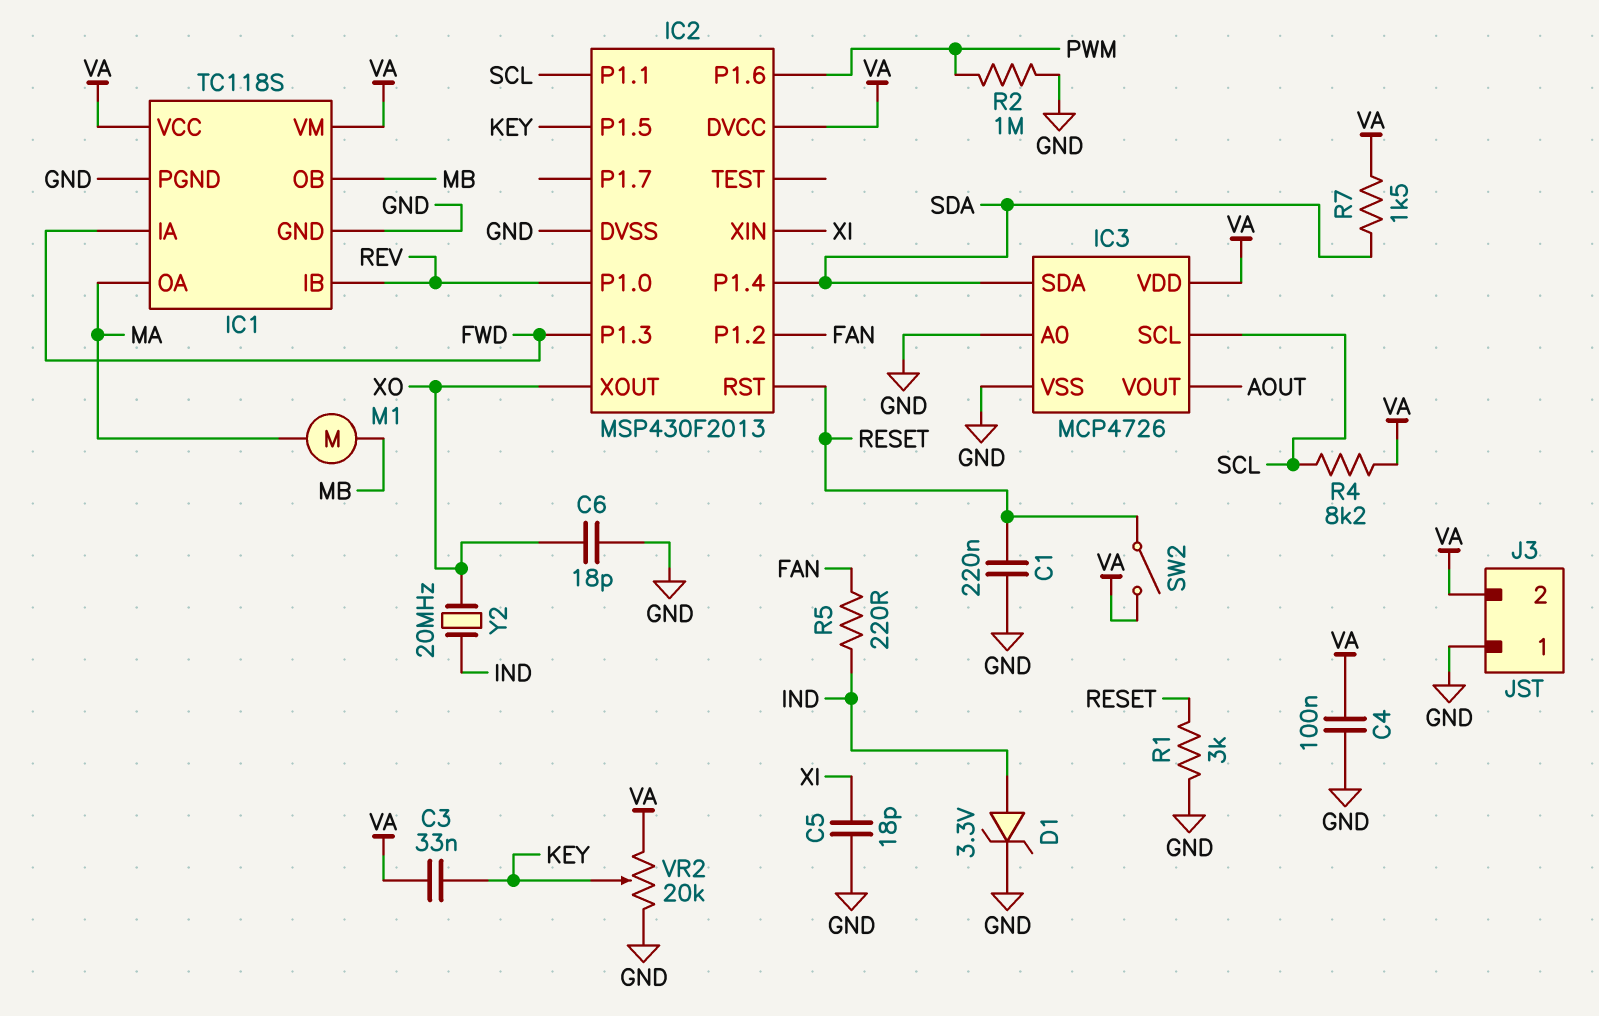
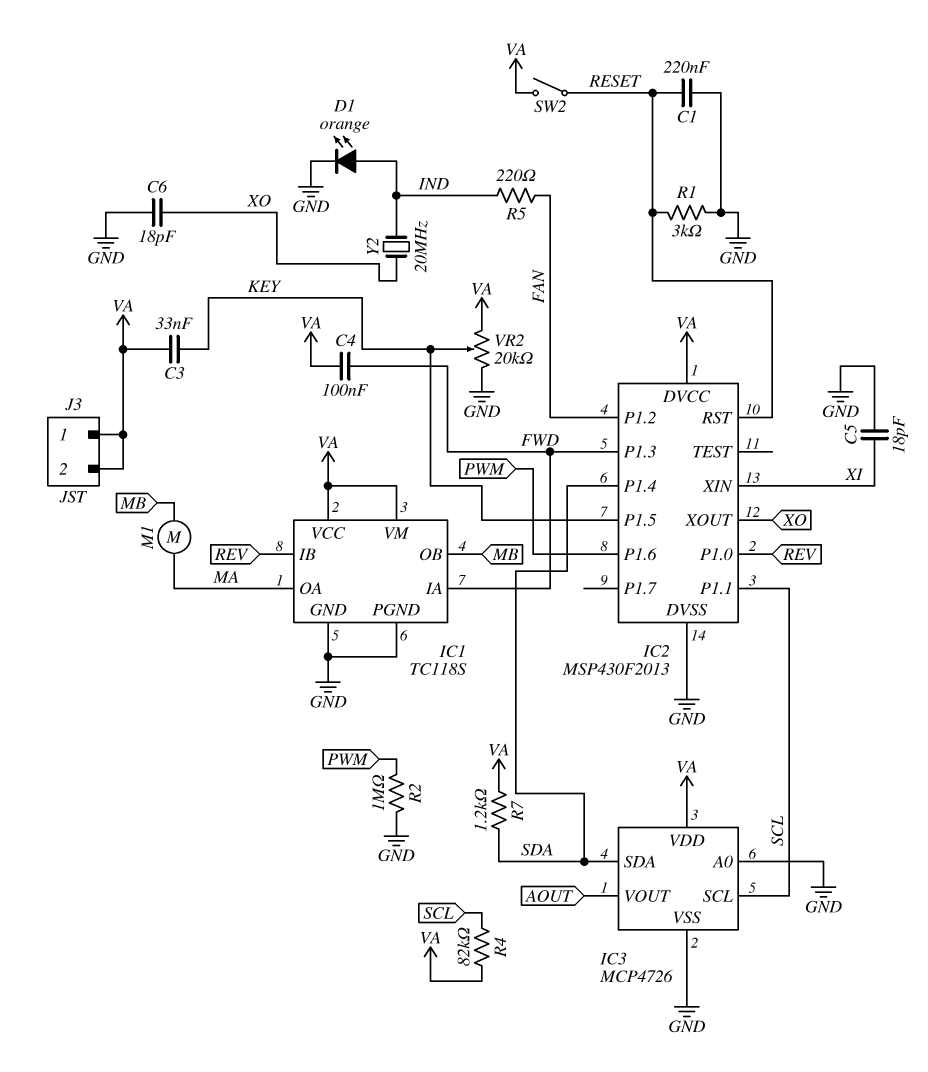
C4: 100nF (GND, VA) -> 100nF (FWD, VA)
D1: zener 3.3V (A IND, K GND) -> LED orange (A IND, K GND)
J3 pin 1: GND -> VA
R4: 8.2k (SCL, VA) -> 82k (SCL, VA)
R7: 1.5k (SDA, VA) -> 1.2k (SDA, VA)

